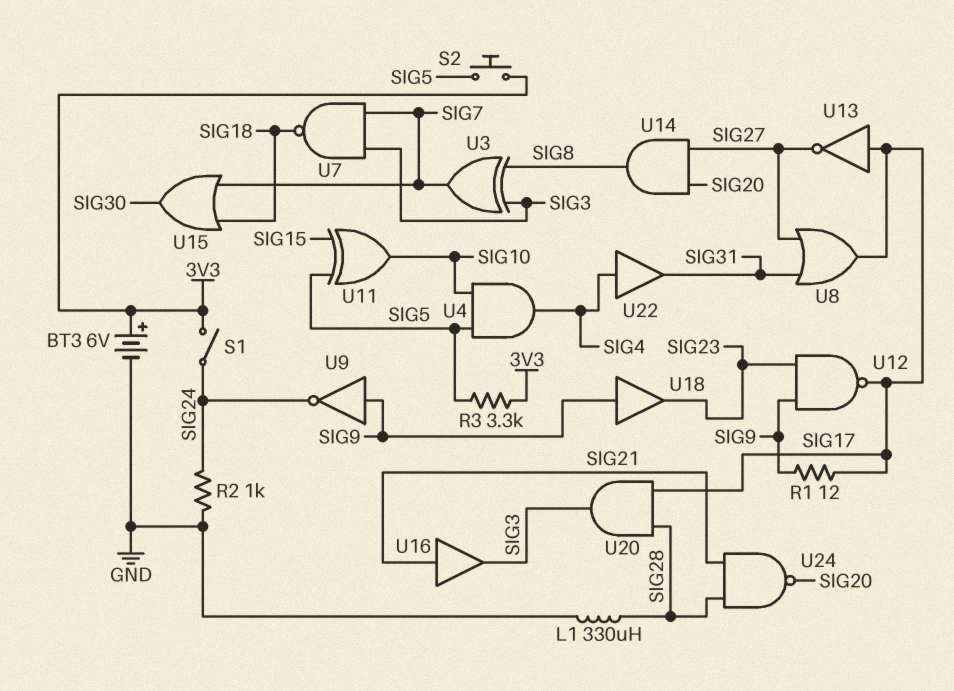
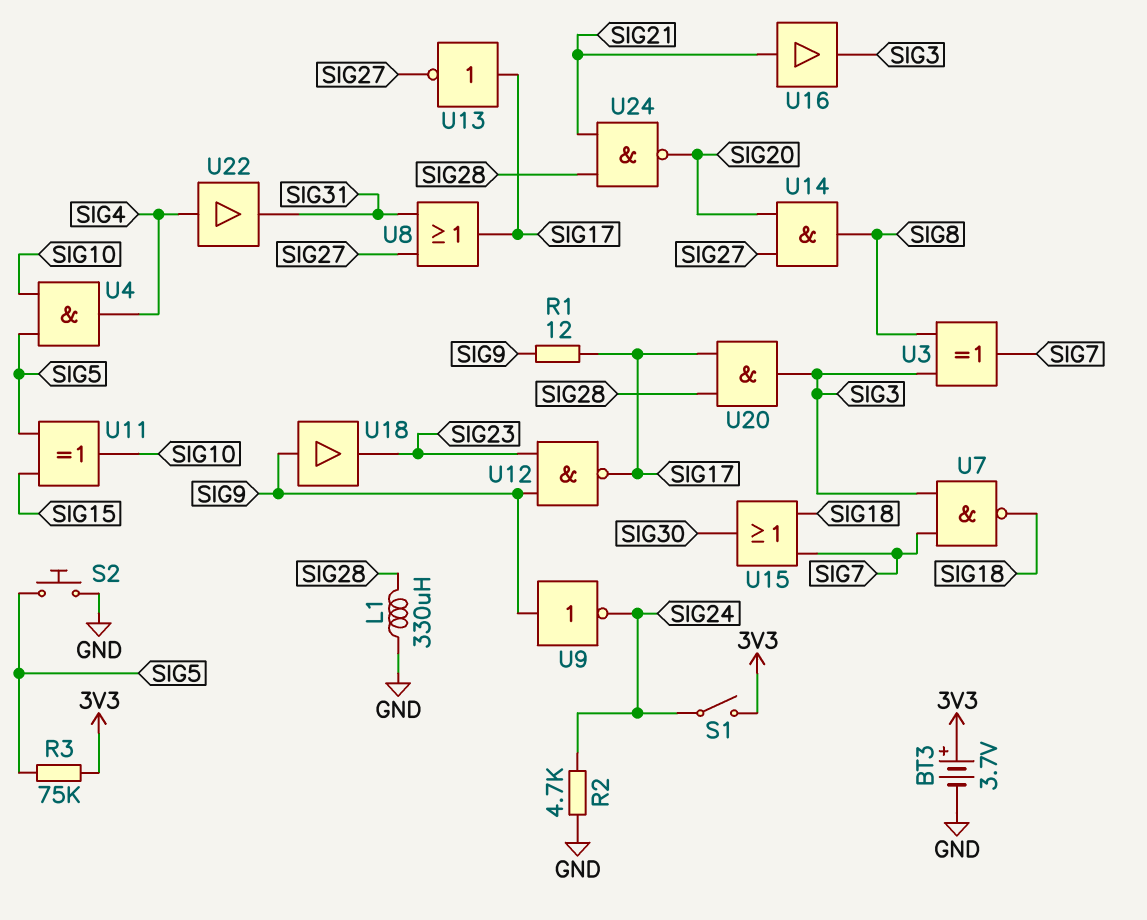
BT3: 6V (plus 3V3, minus GND) -> 3.7V (plus 3V3, minus GND)
R2: 1k (GND, SIG24) -> 4.7k (GND, SIG24)
R3: 3.3k (3V3, SIG5) -> 75k (3V3, SIG5)
S2: button (3V3, SIG5) -> button (GND, SIG5)

